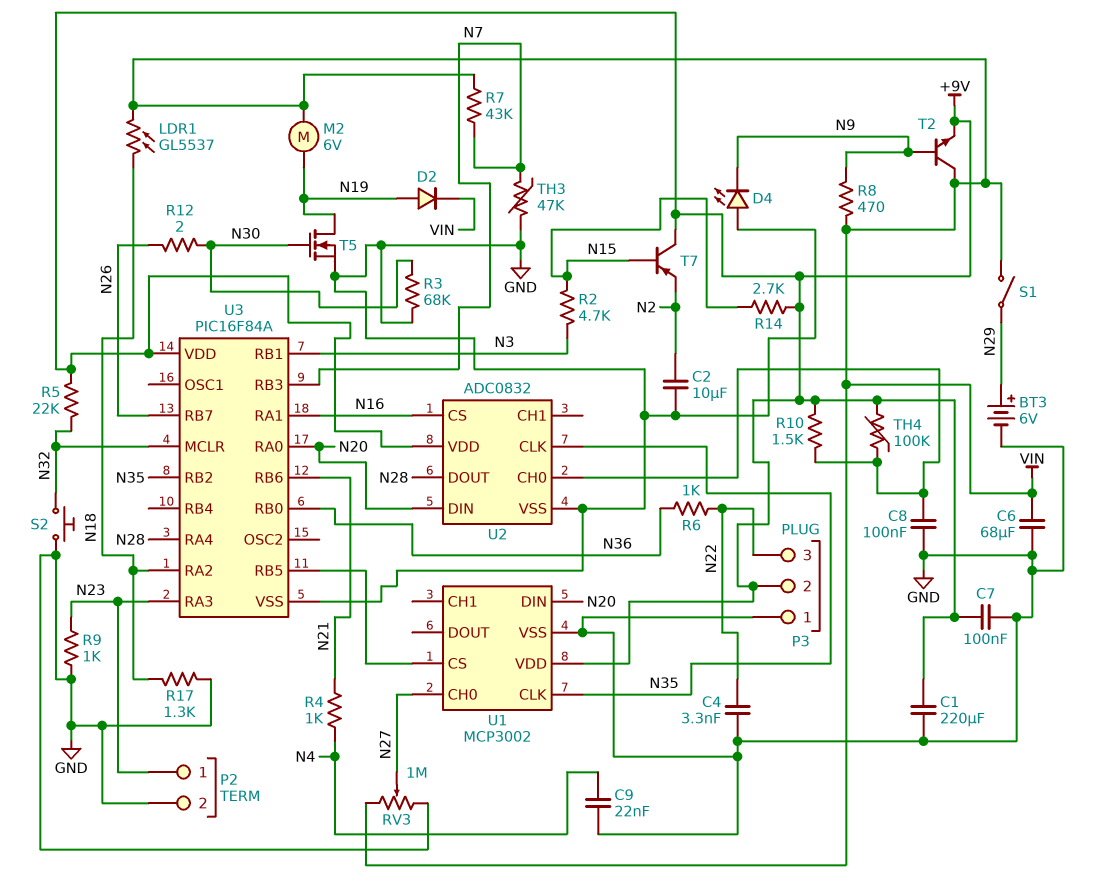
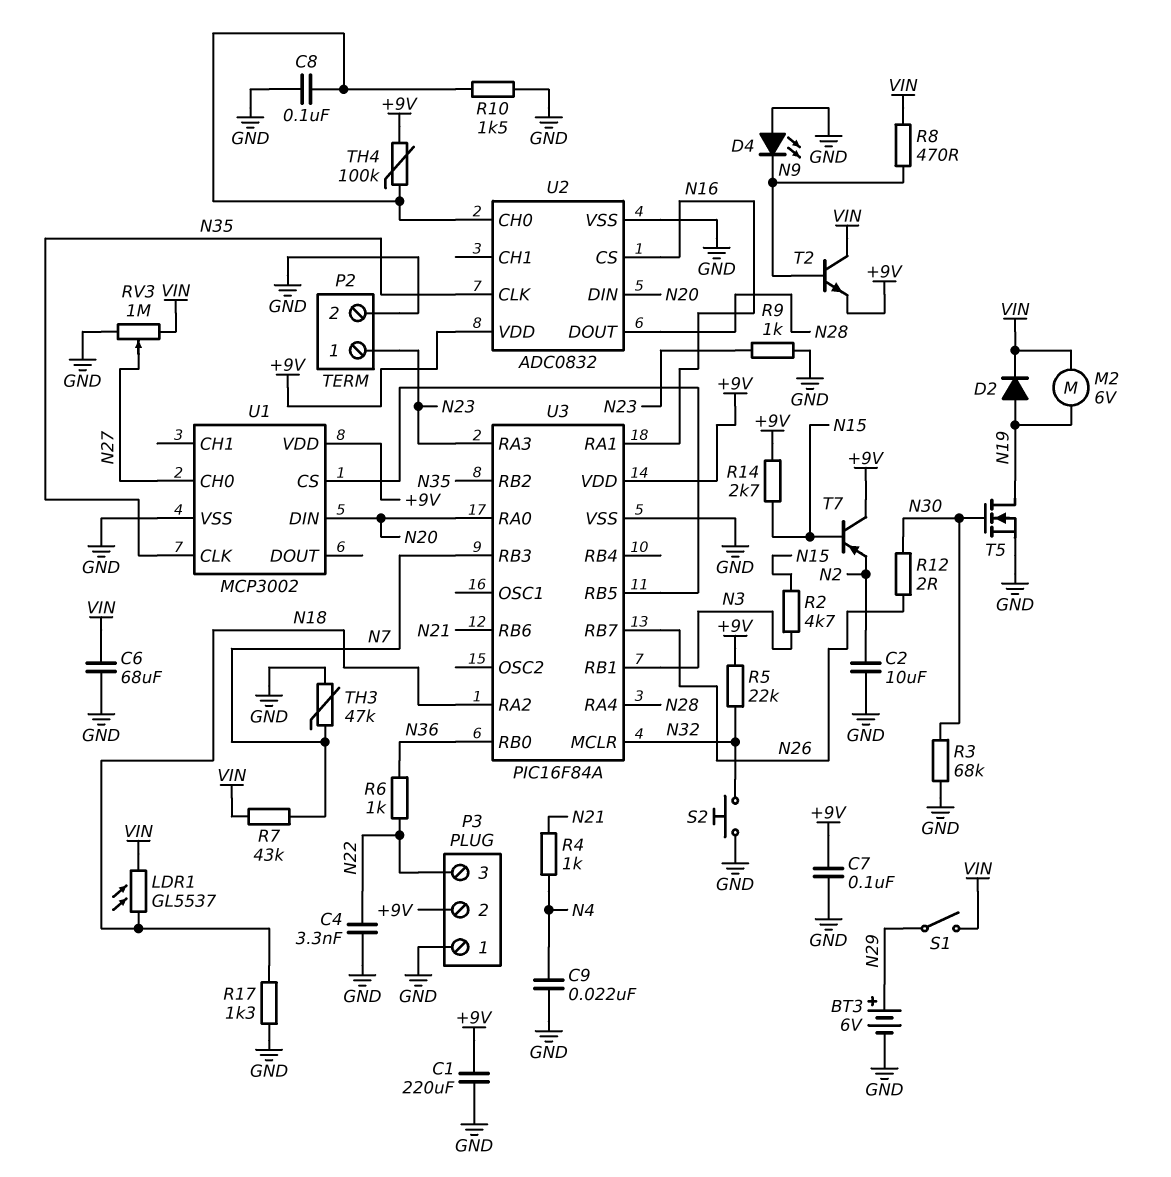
R10: 1.5k (+9V, U2/CH0) -> 1.5k (GND, U2/CH0)

